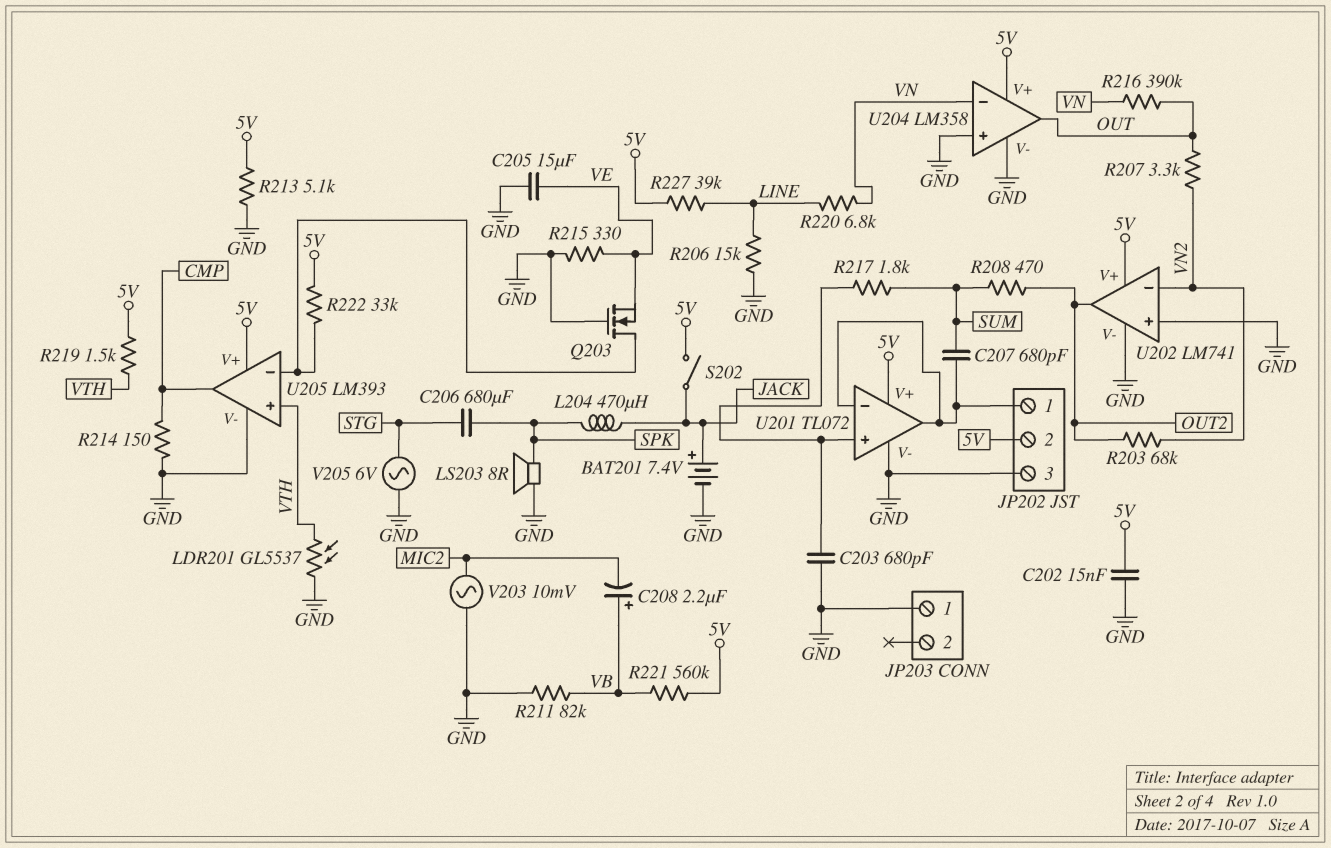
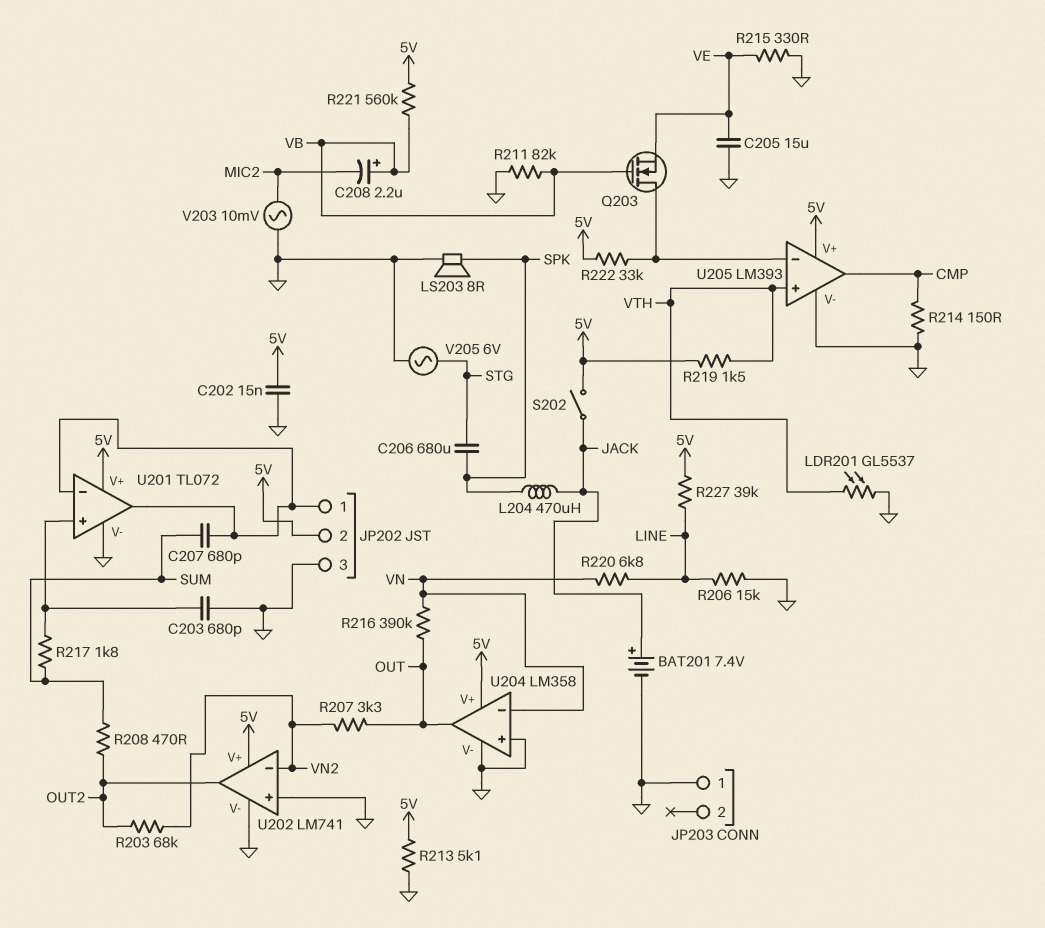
Q203: NMOS (G GND, D U205/in-, S VE) -> NMOS (G VB, D U205/in-, S VE)

